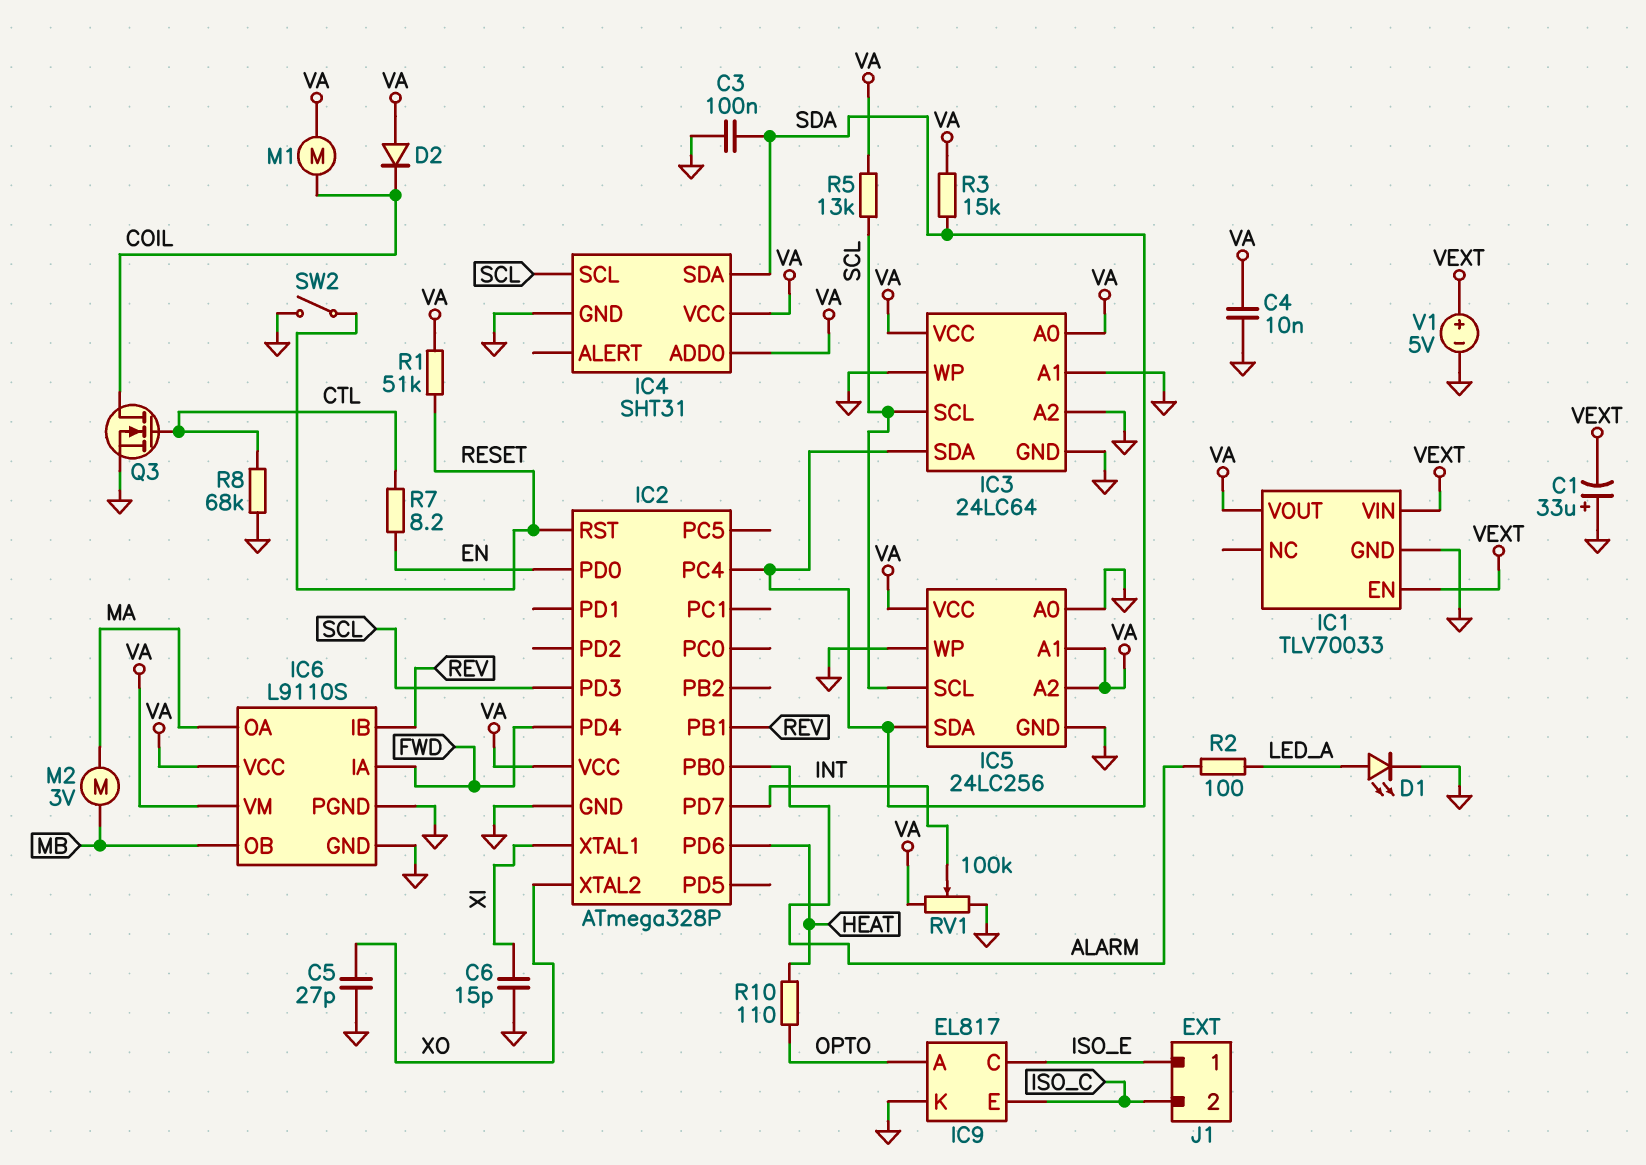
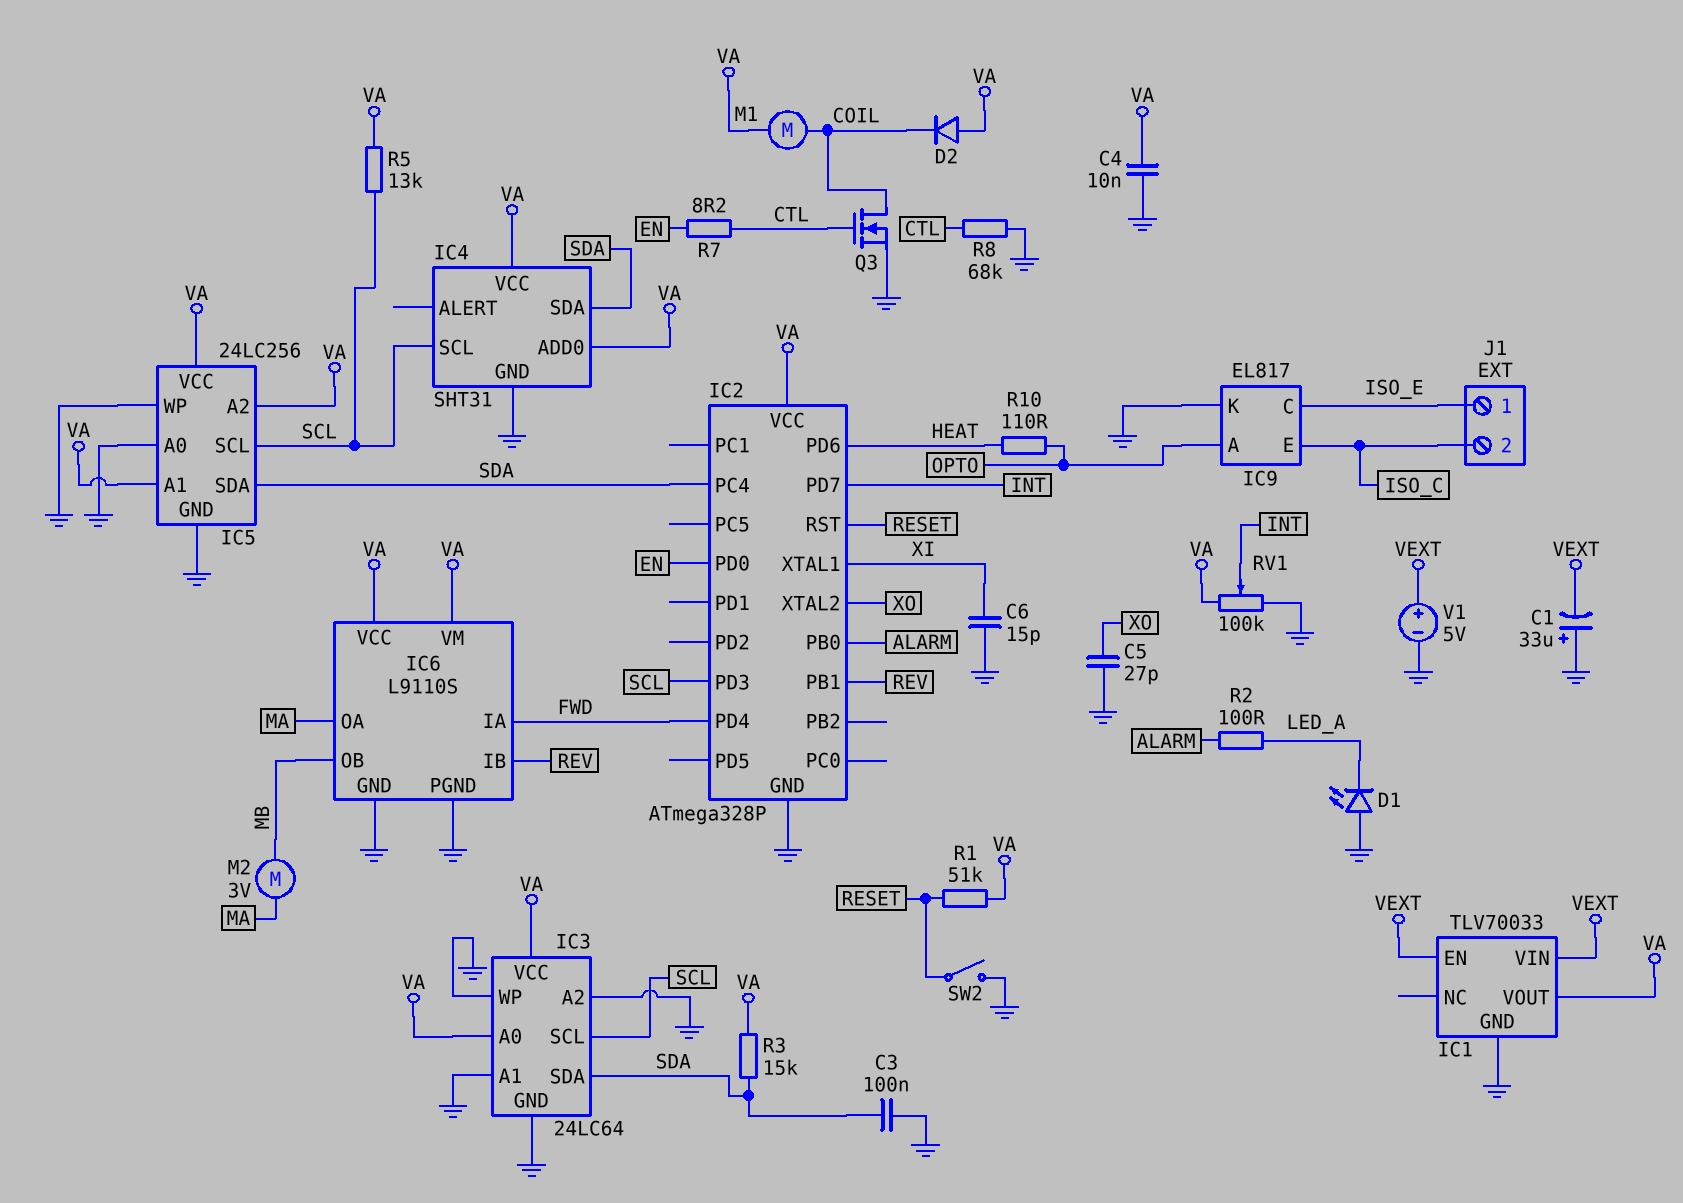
D1: LED (A LED_A, K GND) -> LED (A GND, K LED_A)

